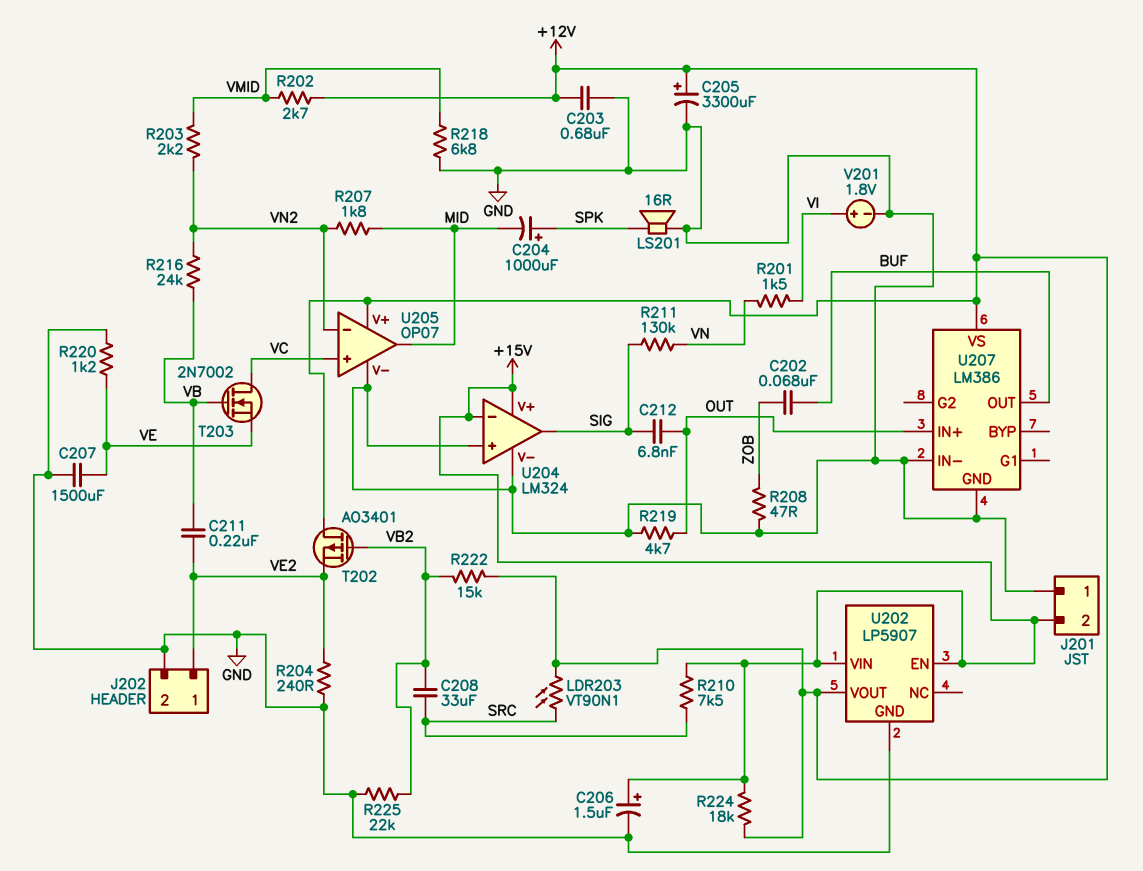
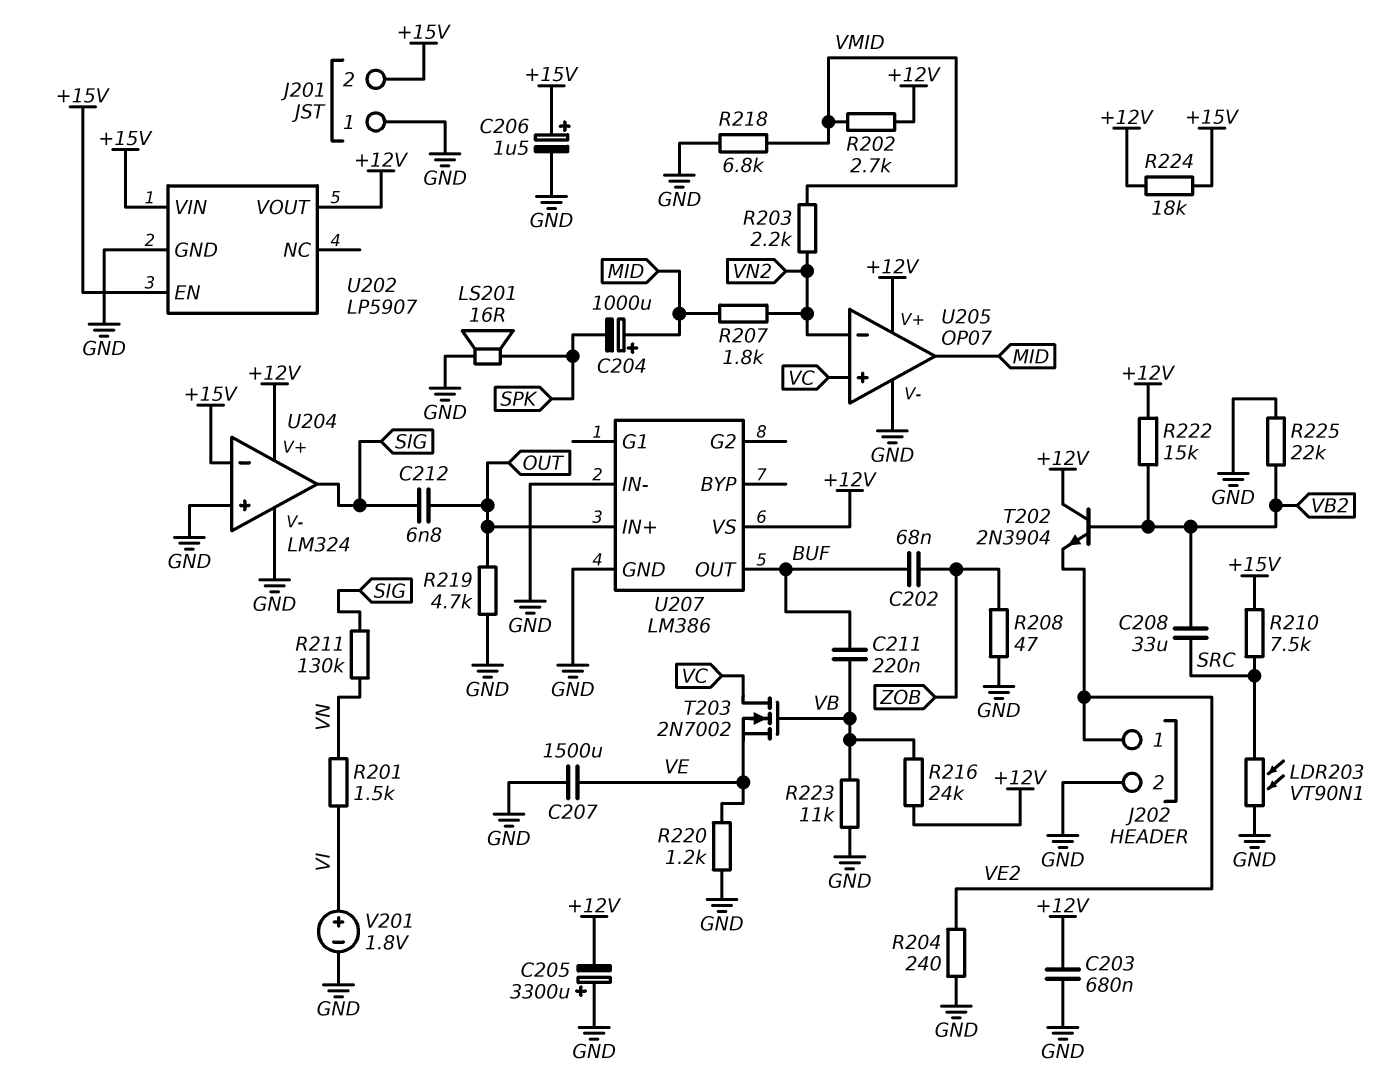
C204: 1000uF (plus SPK, minus MID) -> 1000uF (plus MID, minus SPK)
C205: 3300uF (plus +12V, minus GND) -> 3300uF (plus GND, minus +12V)
C211: 220nF (VB, VE2) -> 220nF (BUF, VB)
LDR203: VT90N1 (+12V, SRC) -> VT90N1 (GND, SRC)
R216: 24k (VB, VN2) -> 24k (+12V, VB)
R223: none -> 11k (GND, VB)
T202: PMOS AO3401 (G VB2, D +12V, S VE2) -> NPN 2N3904 (B VB2, C +12V, E VE2)
U204 pin V+: +15V -> +12V

